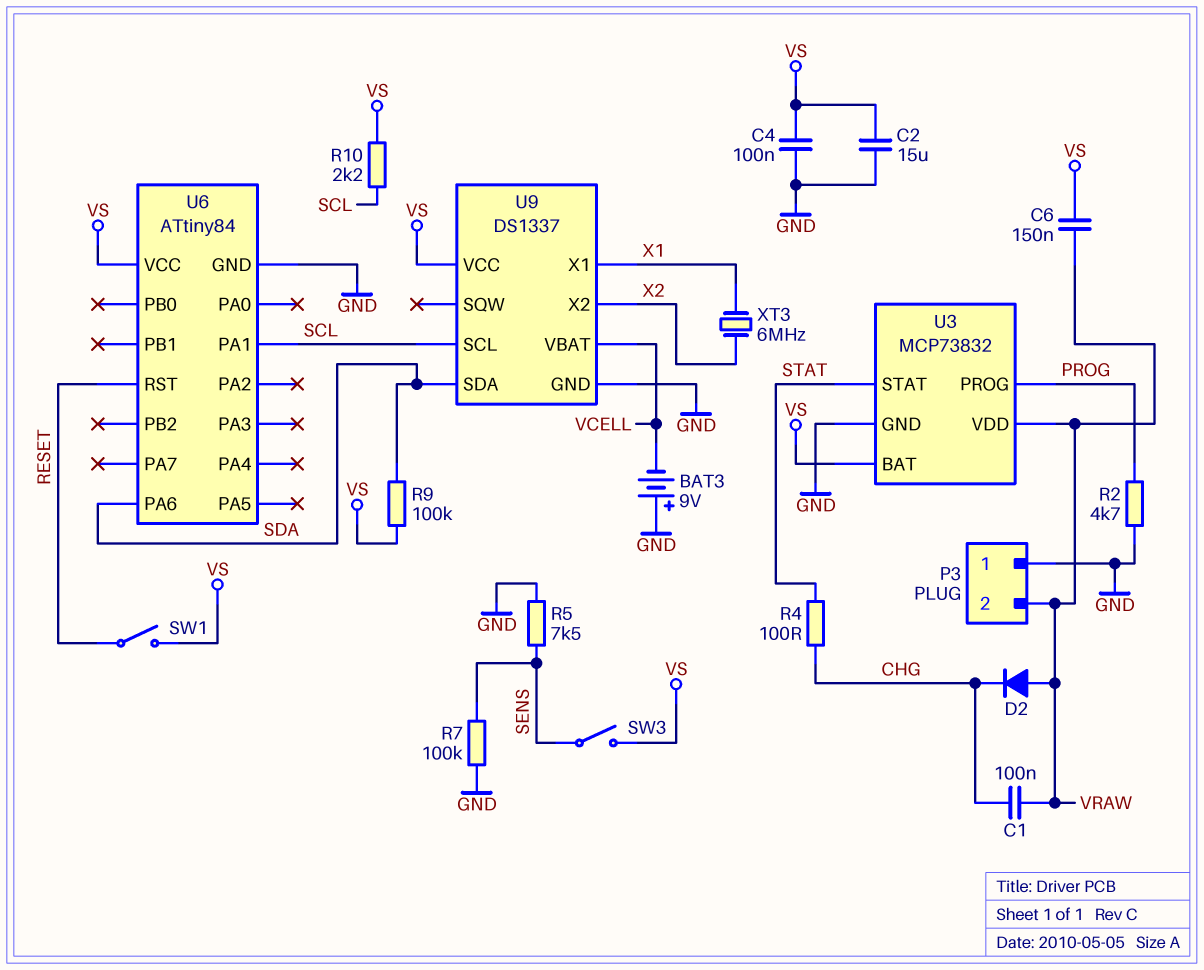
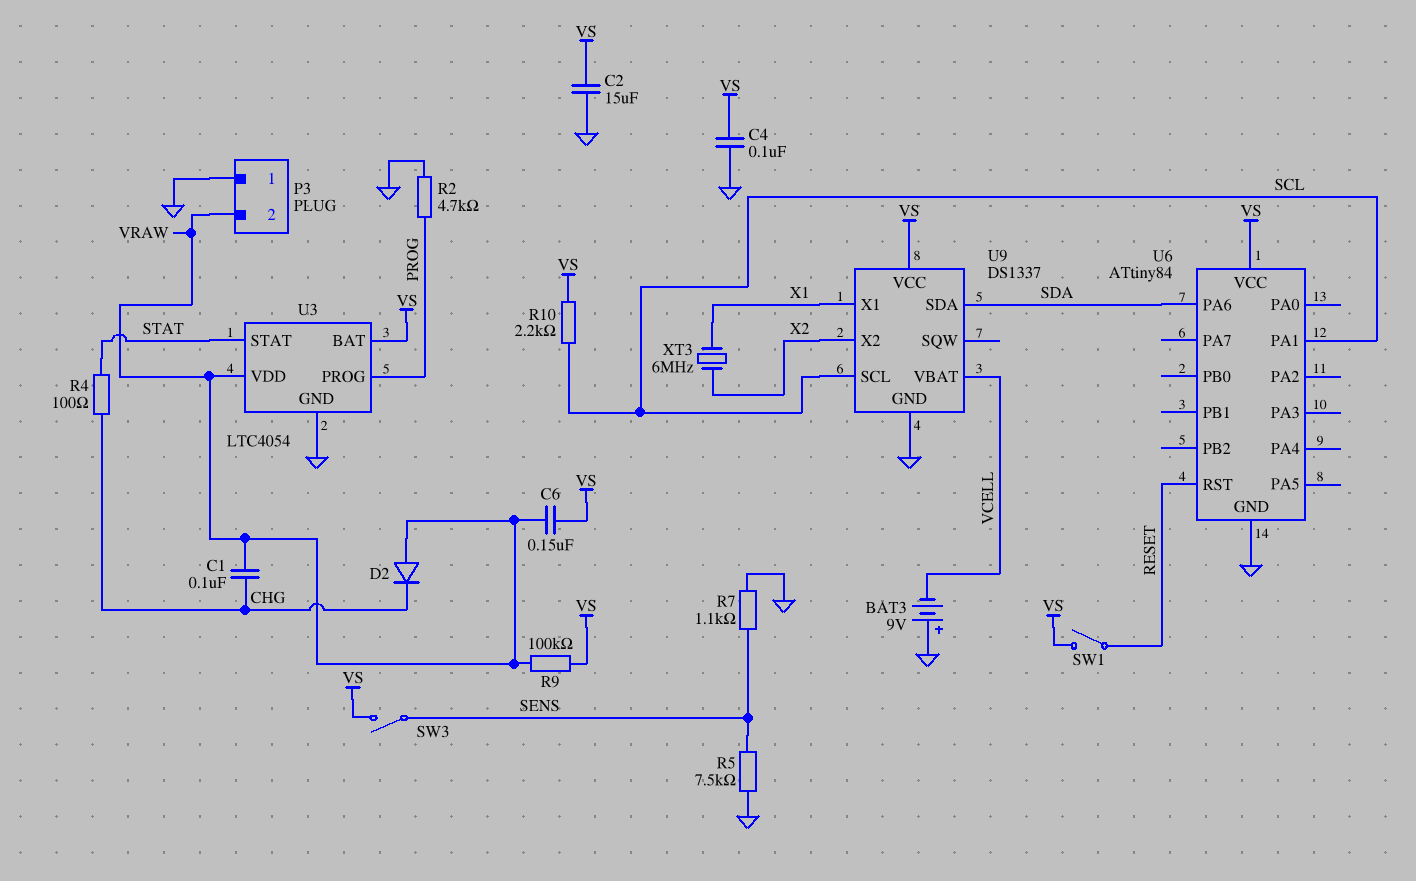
R7: 100k (GND, SENS) -> 1.1k (GND, SENS)
R9: 100k (SDA, VS) -> 100k (VRAW, VS)
U3: MCP73832 -> LTC4054

